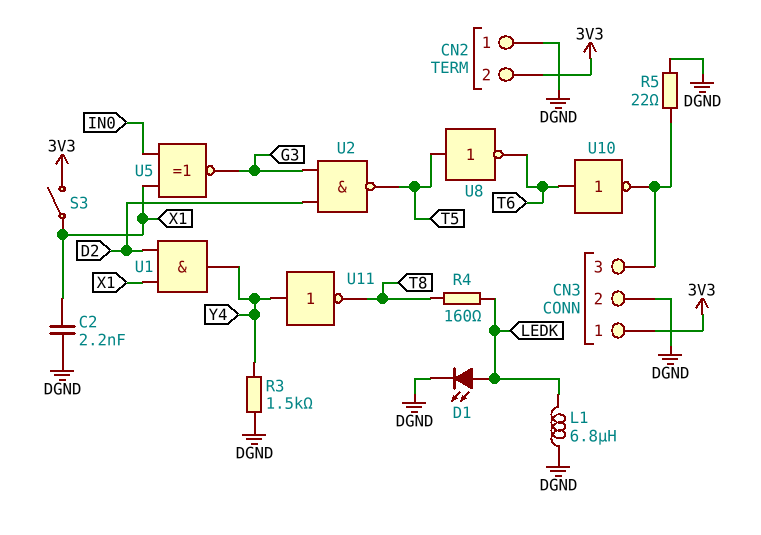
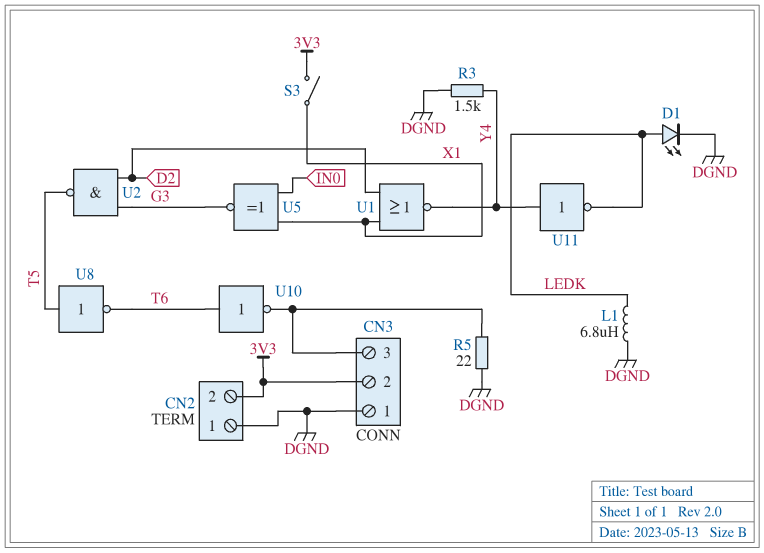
C2: 2.2nF (DGND, X1) -> none
CN3 pin 1: 3V3 -> DGND
CN3 pin 2: DGND -> 3V3
R4: 160 (LEDK, T8) -> none
U1: AND (in D2, in X1, out Y4) -> NOR (in D2, in X1, out Y4)
U11: NOT (in Y4, out T8) -> NOT (in Y4, out LEDK)

